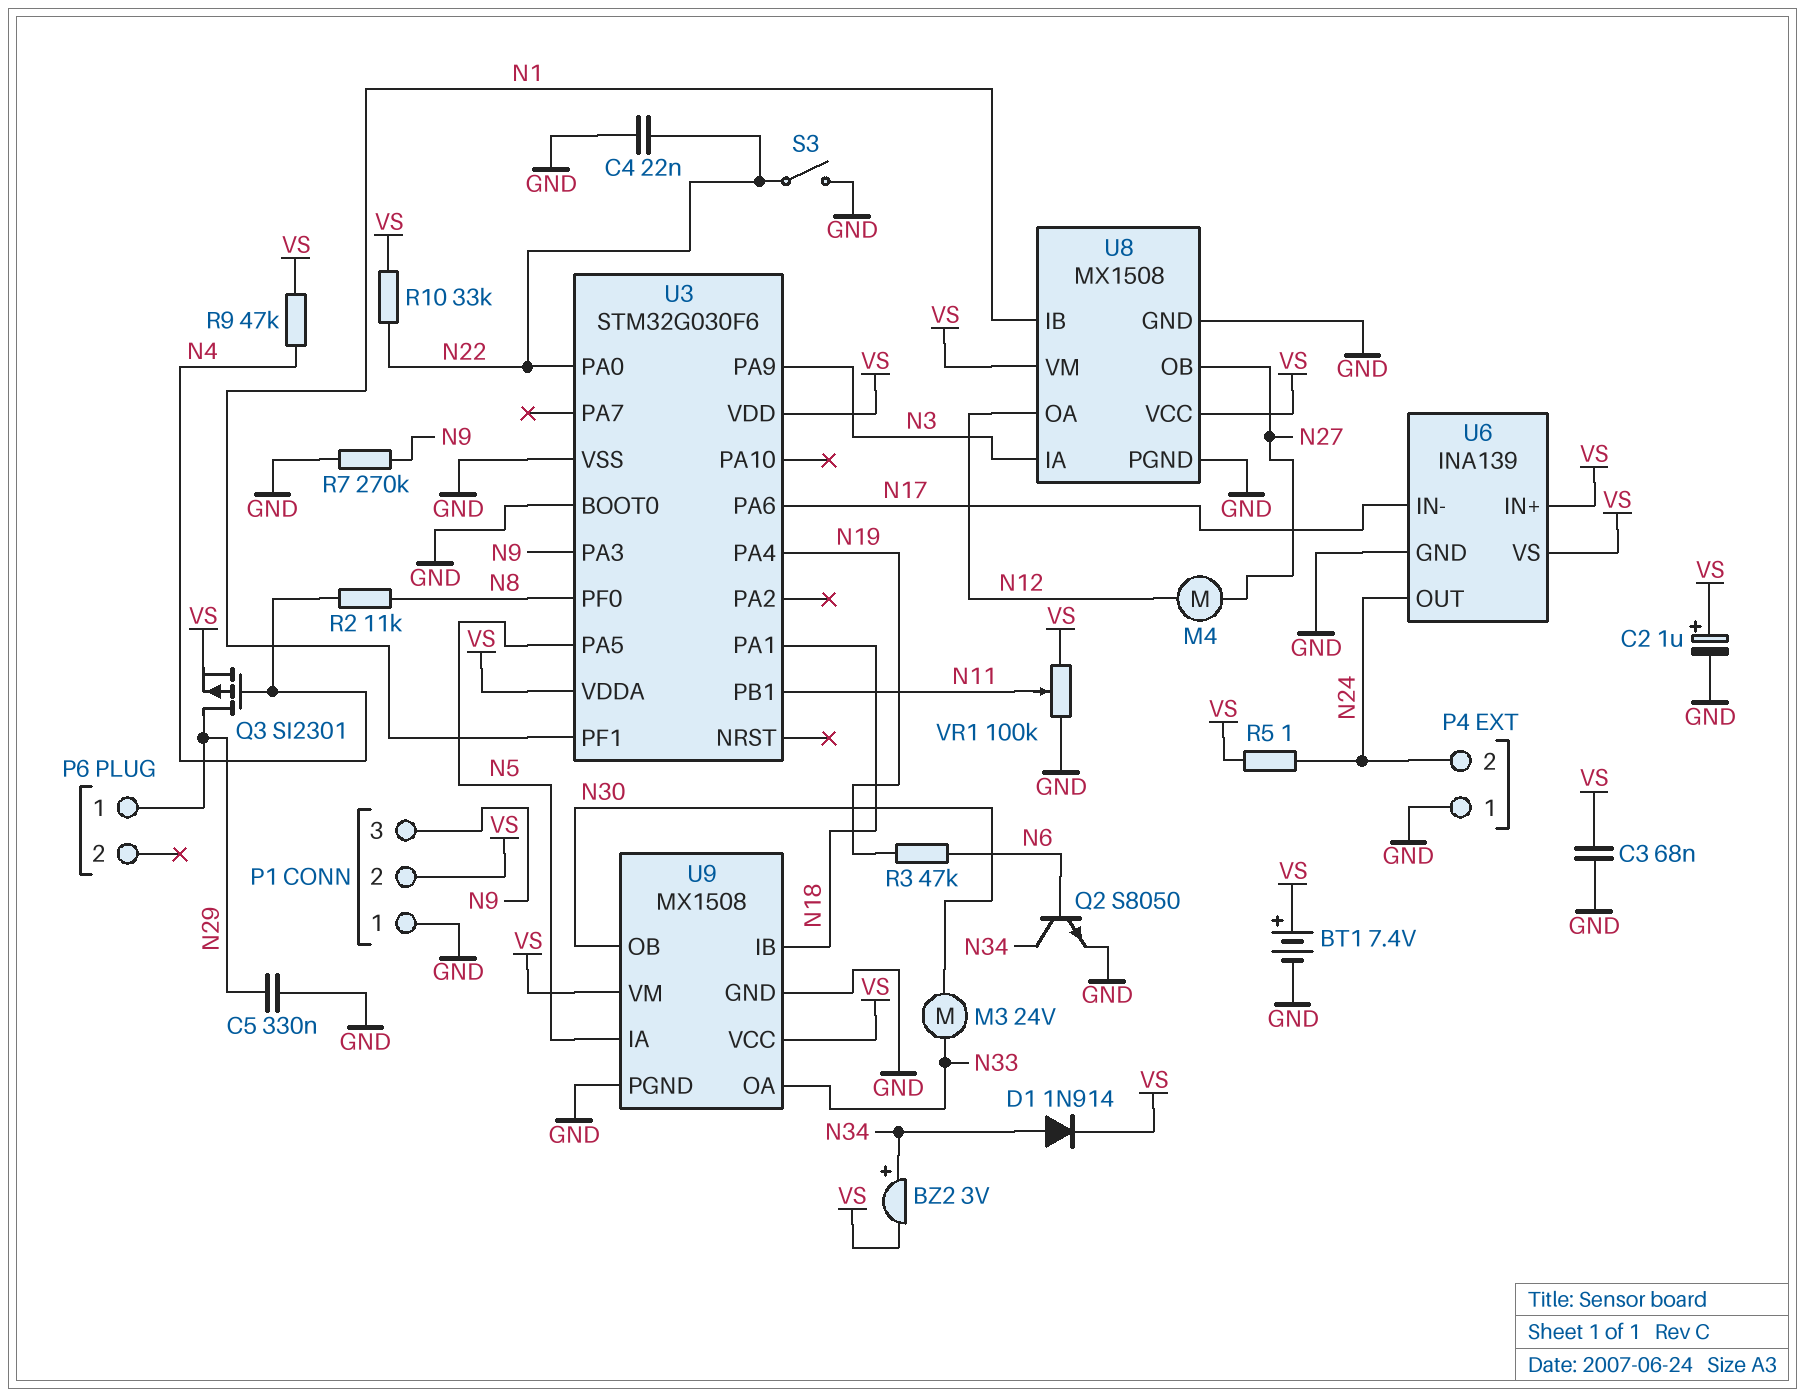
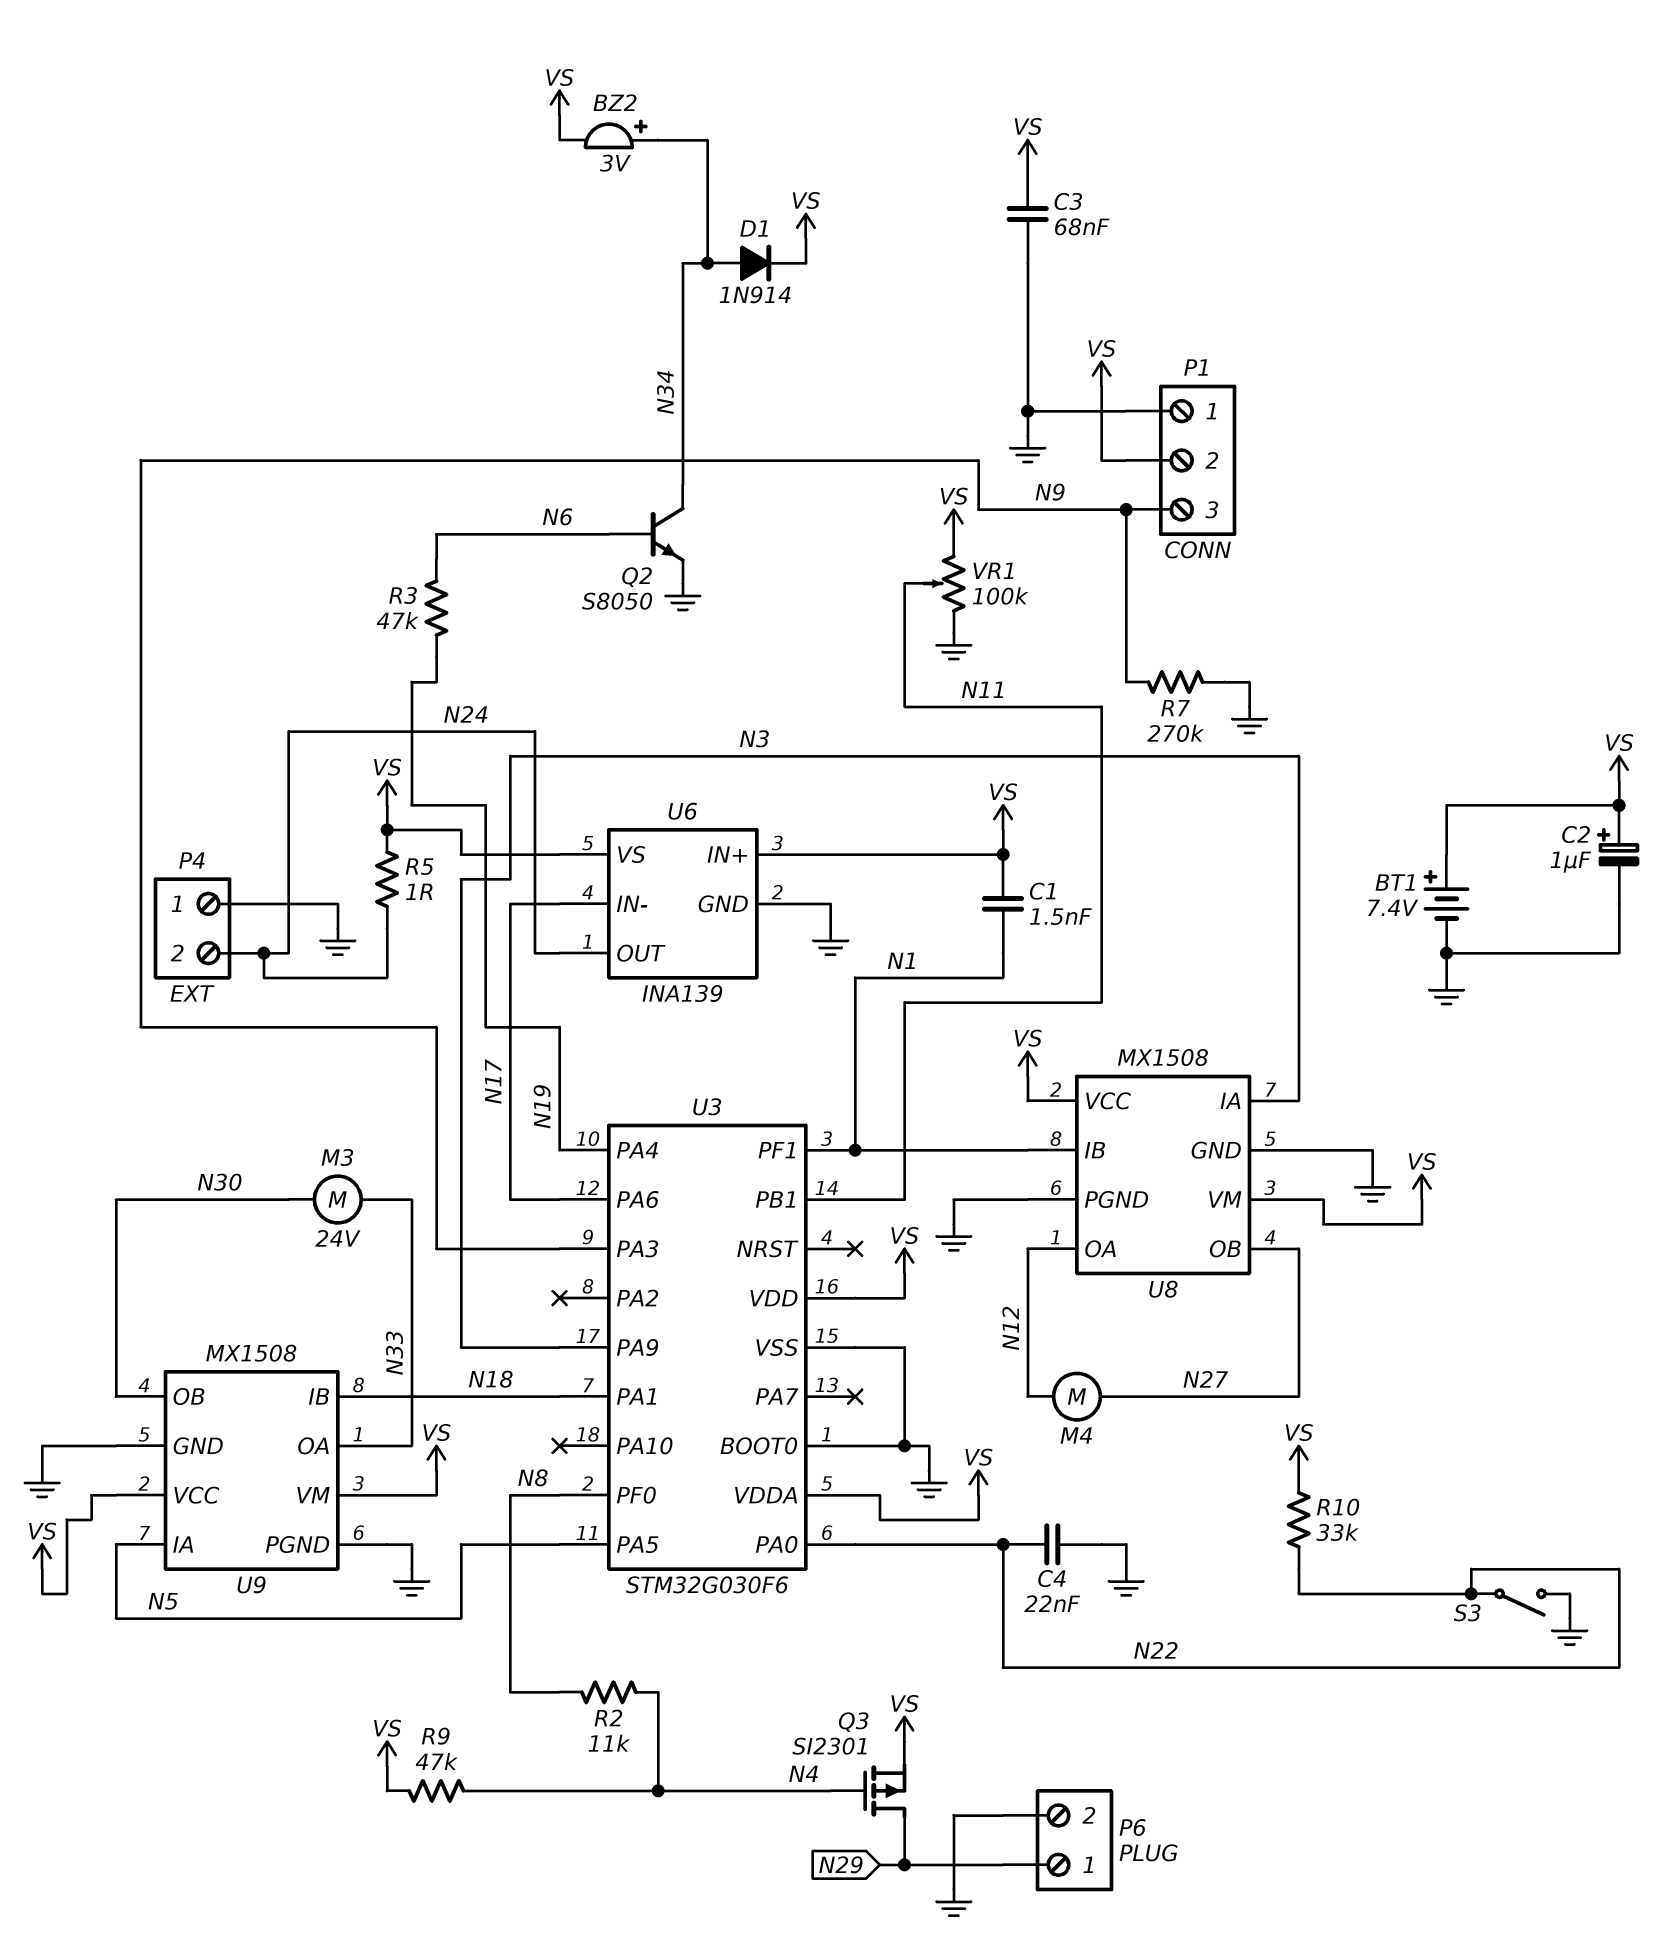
C1: none -> 1.5nF (N1, VS)
C5: 330nF (GND, N29) -> none
P6 pin 2: none -> GND

